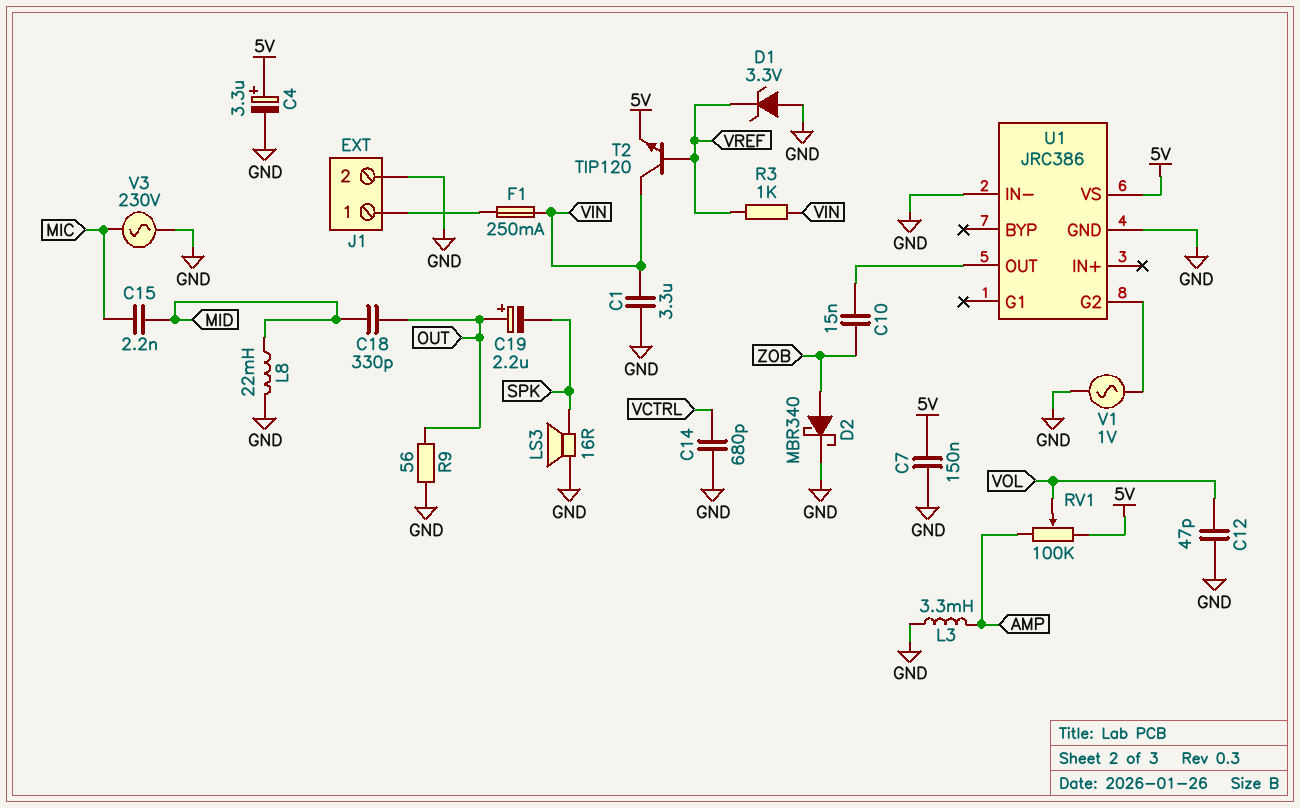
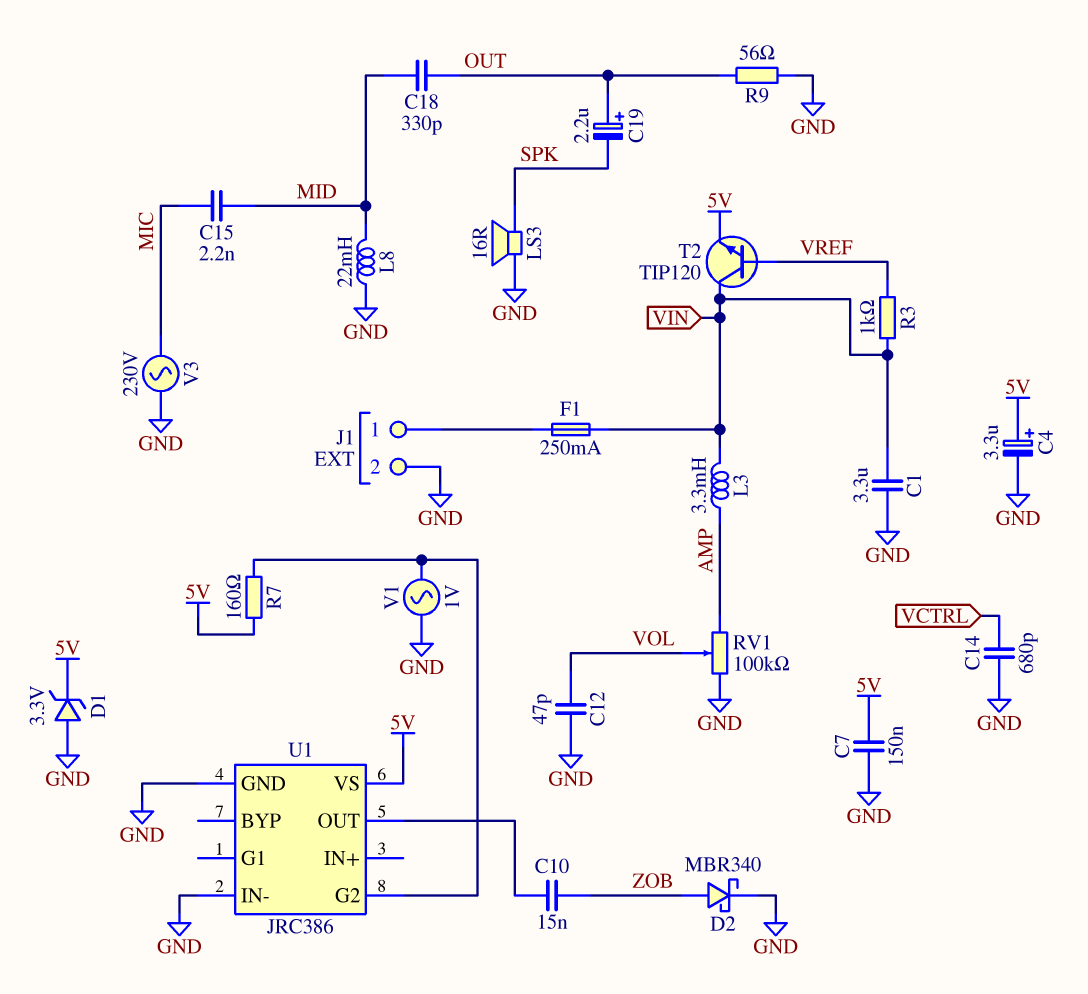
D1: zener 3.3V (A GND, K VREF) -> zener 3.3V (A GND, K 5V)
L3: 3.3mH (AMP, GND) -> 3.3mH (AMP, VIN)
R7: none -> 160 (5V, U1/G2)
RV1: 100k (5V, AMP, wiper VOL) -> 100k (AMP, GND, wiper VOL)

